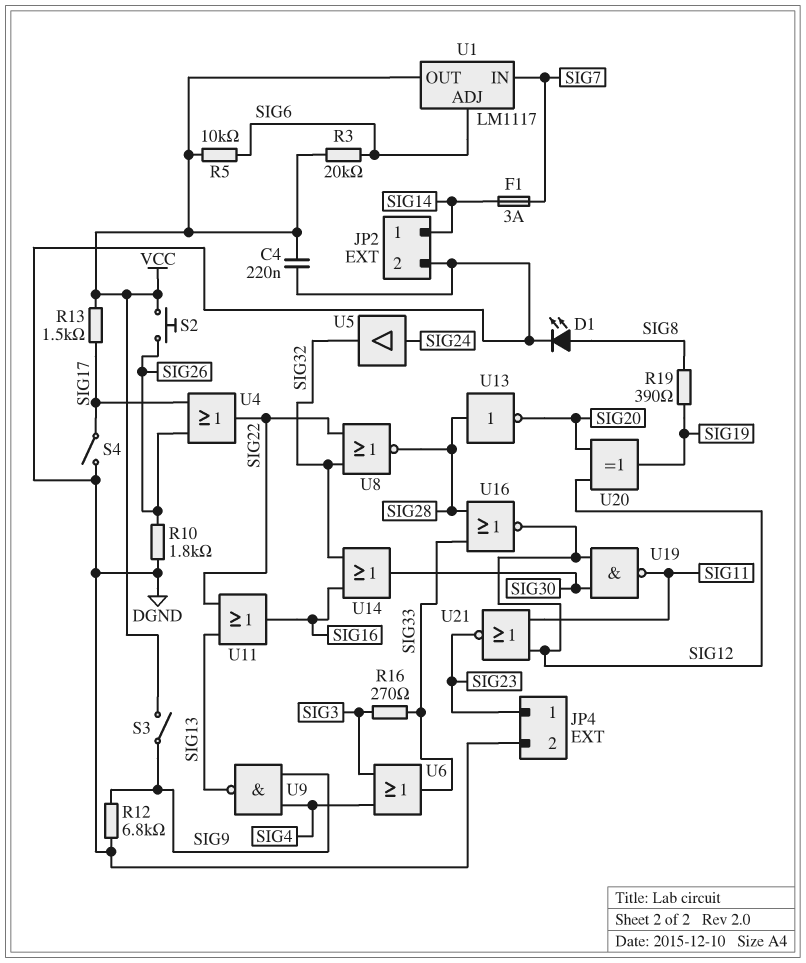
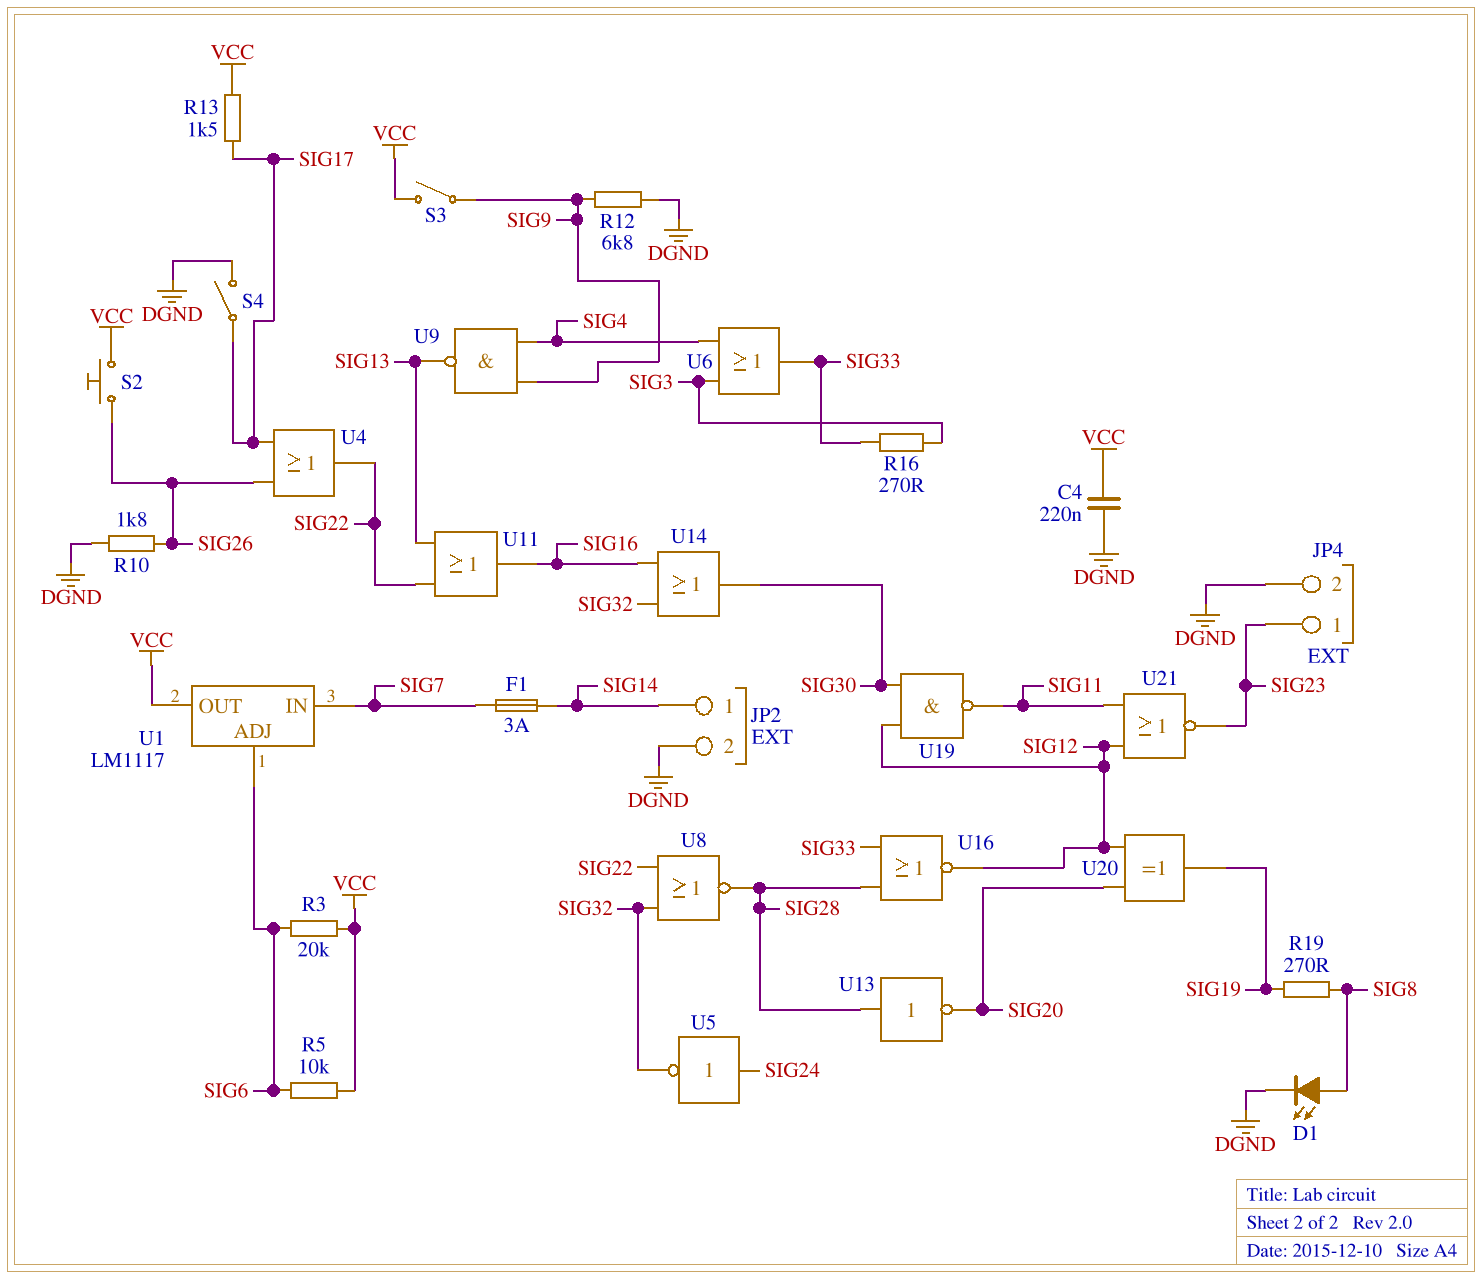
R19: 390 (SIG8, SIG19) -> 270 (SIG8, SIG19)
U5: buffer (in SIG24, out SIG32) -> NOT (in SIG24, out SIG32)

